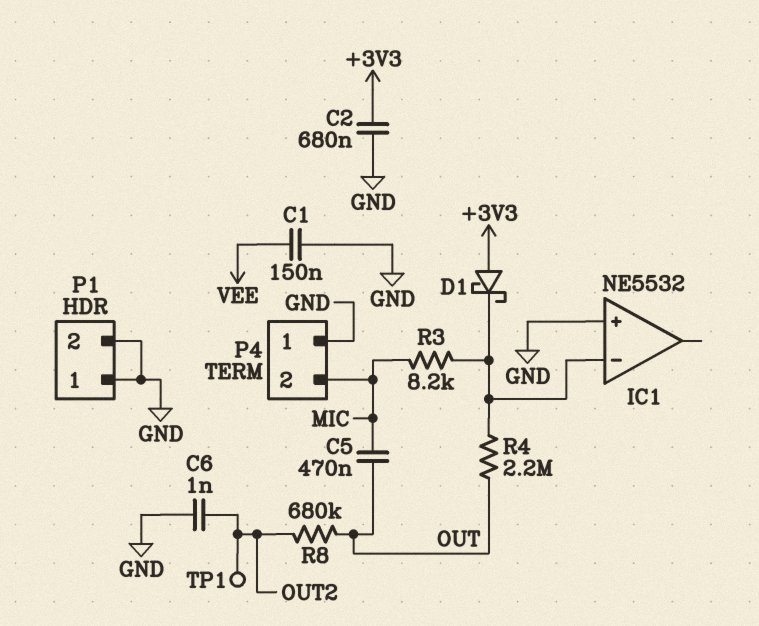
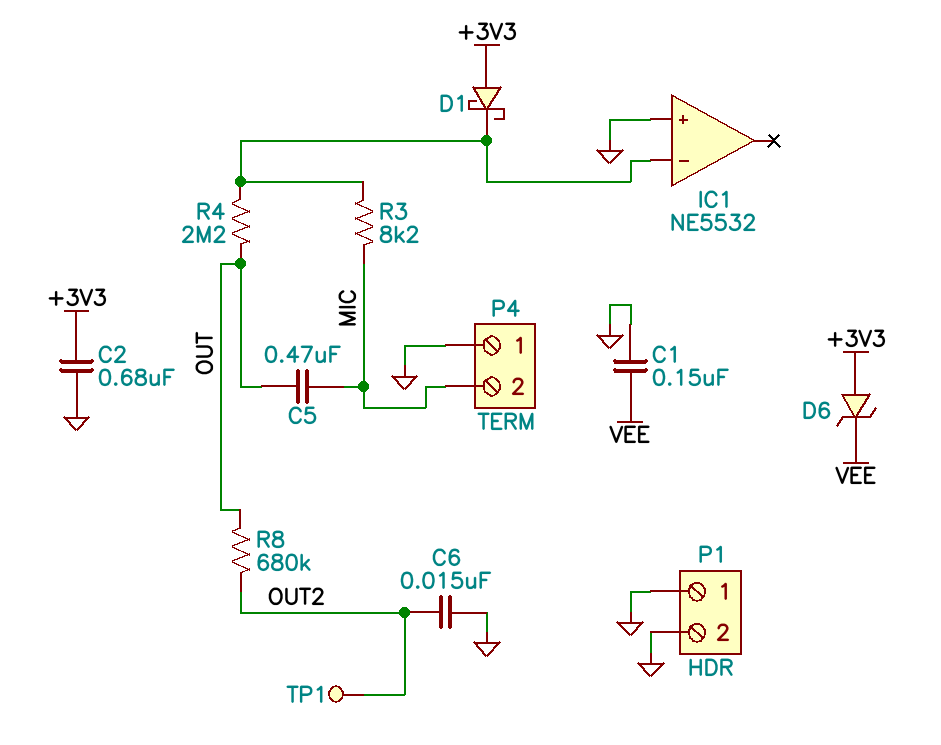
C6: 1nF (GND, OUT2) -> 15nF (GND, OUT2)
D6: none -> zener (A +3V3, K VEE)

